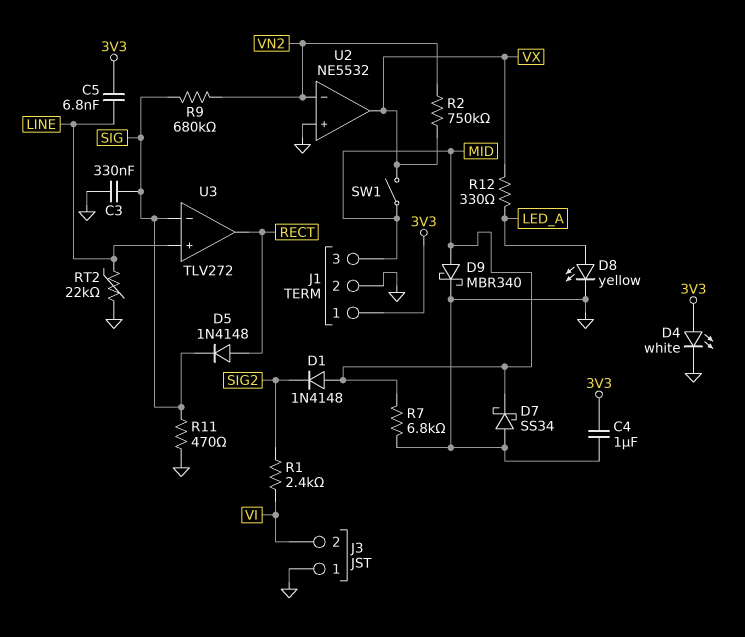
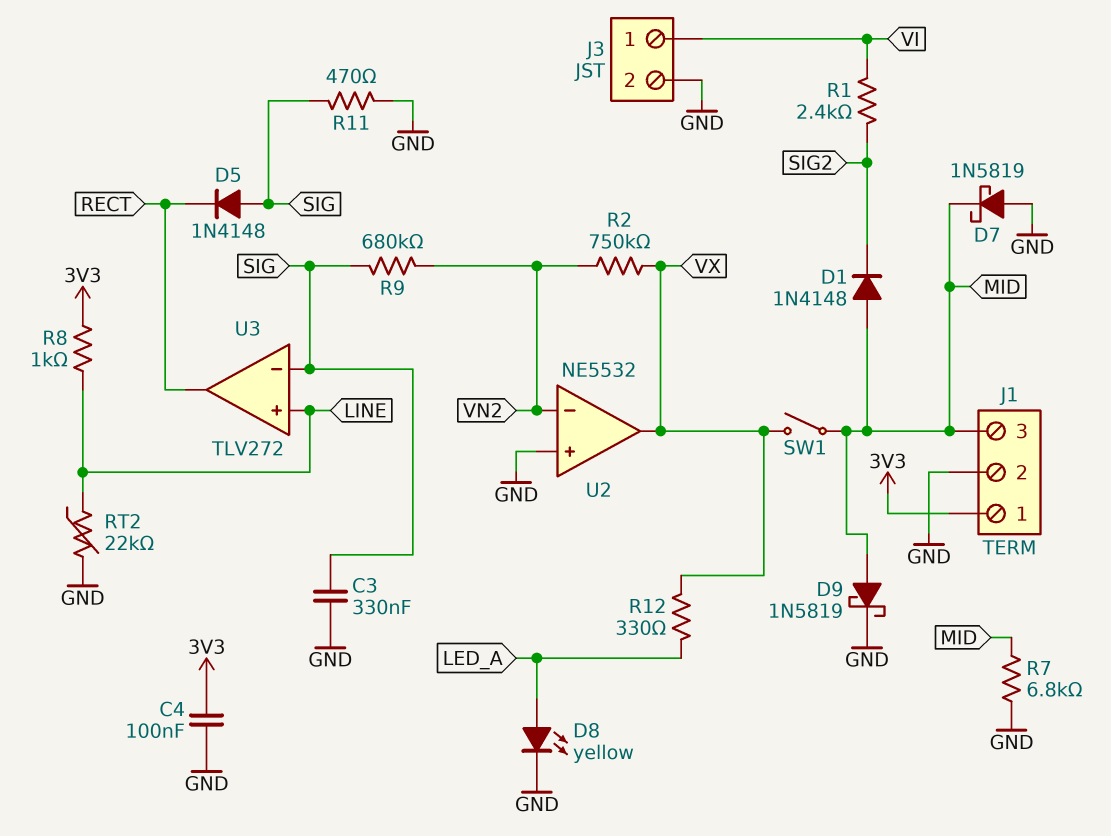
C4: 1uF (3V3, GND) -> 100nF (3V3, GND)
C5: 6.8nF (3V3, LINE) -> none
D4: LED white (A 3V3, K GND) -> none
D5: diode 1N4148 (A RECT, K SIG) -> diode 1N4148 (A SIG, K RECT)
D7: schottky SS34 (A GND, K MID) -> schottky 1N5819 (A GND, K MID)
D9: schottky MBR340 (A MID, K GND) -> schottky 1N5819 (A MID, K GND)
J3 pin 1: GND -> VI
J3 pin 2: VI -> GND
R8: none -> 1k (3V3, LINE)

